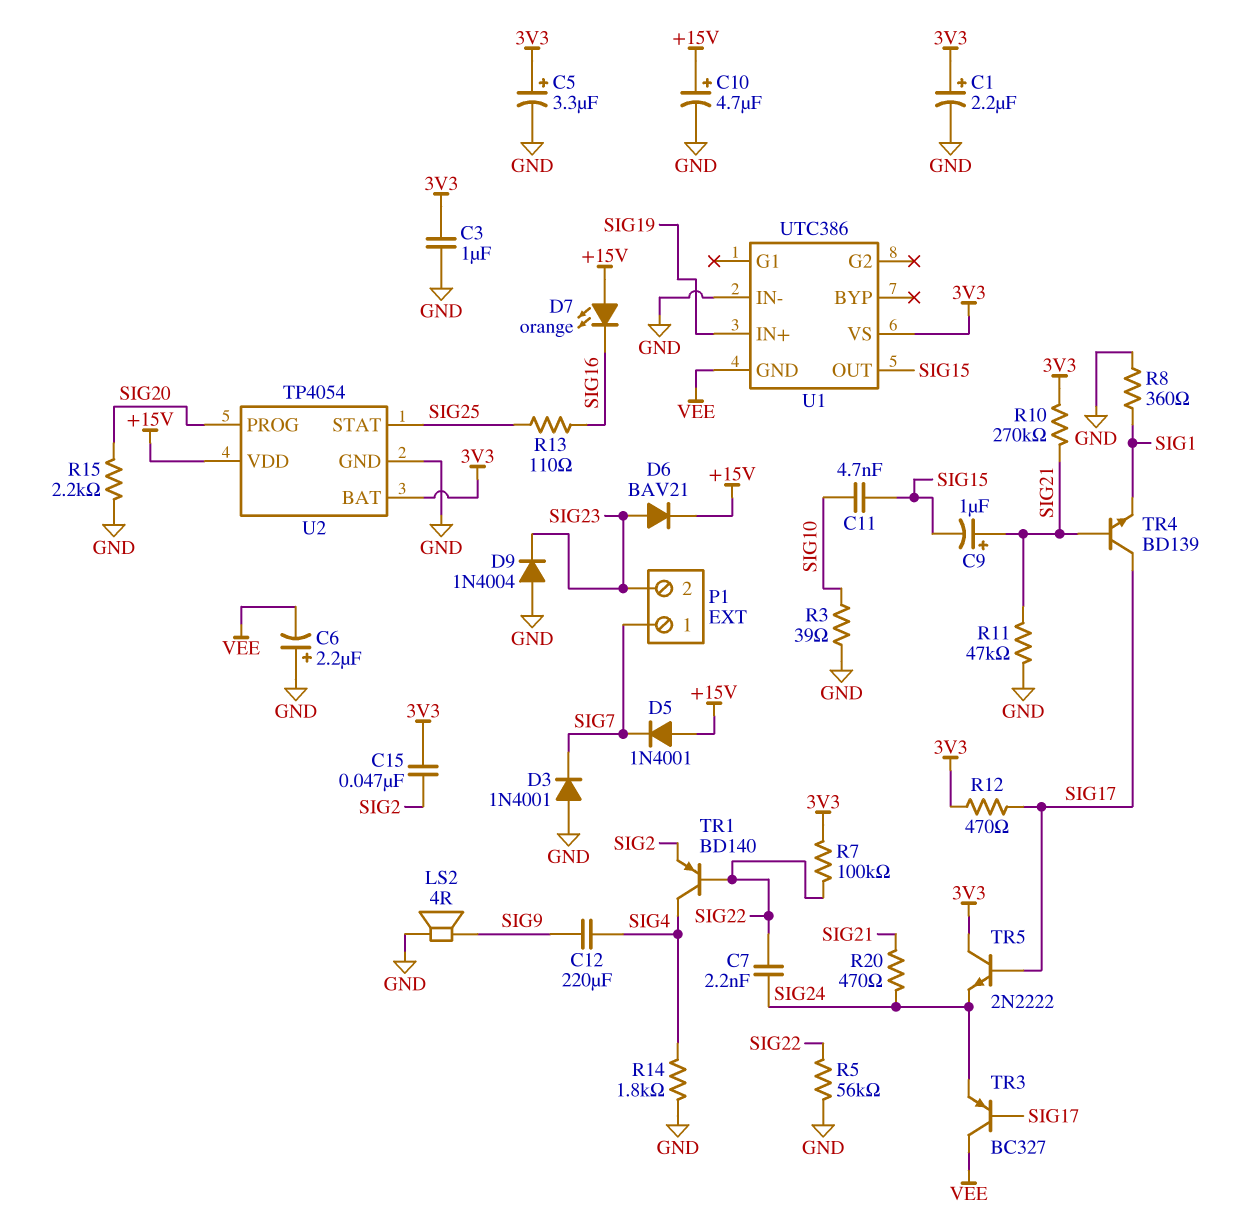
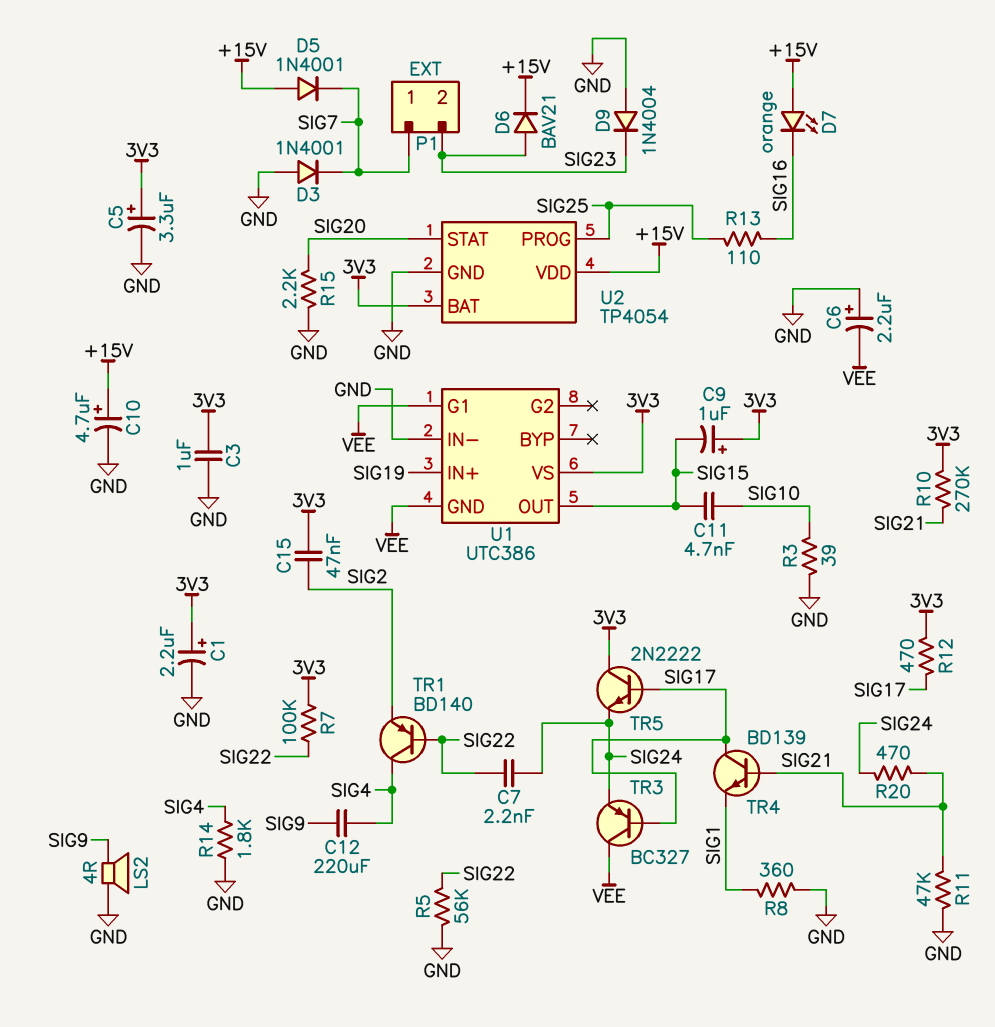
C9: 1uF (plus SIG21, minus SIG15) -> 1uF (plus 3V3, minus SIG15)
U1 pin G1: none -> VEE
U2 pin PROG: SIG20 -> SIG25
U2 pin STAT: SIG25 -> SIG20

